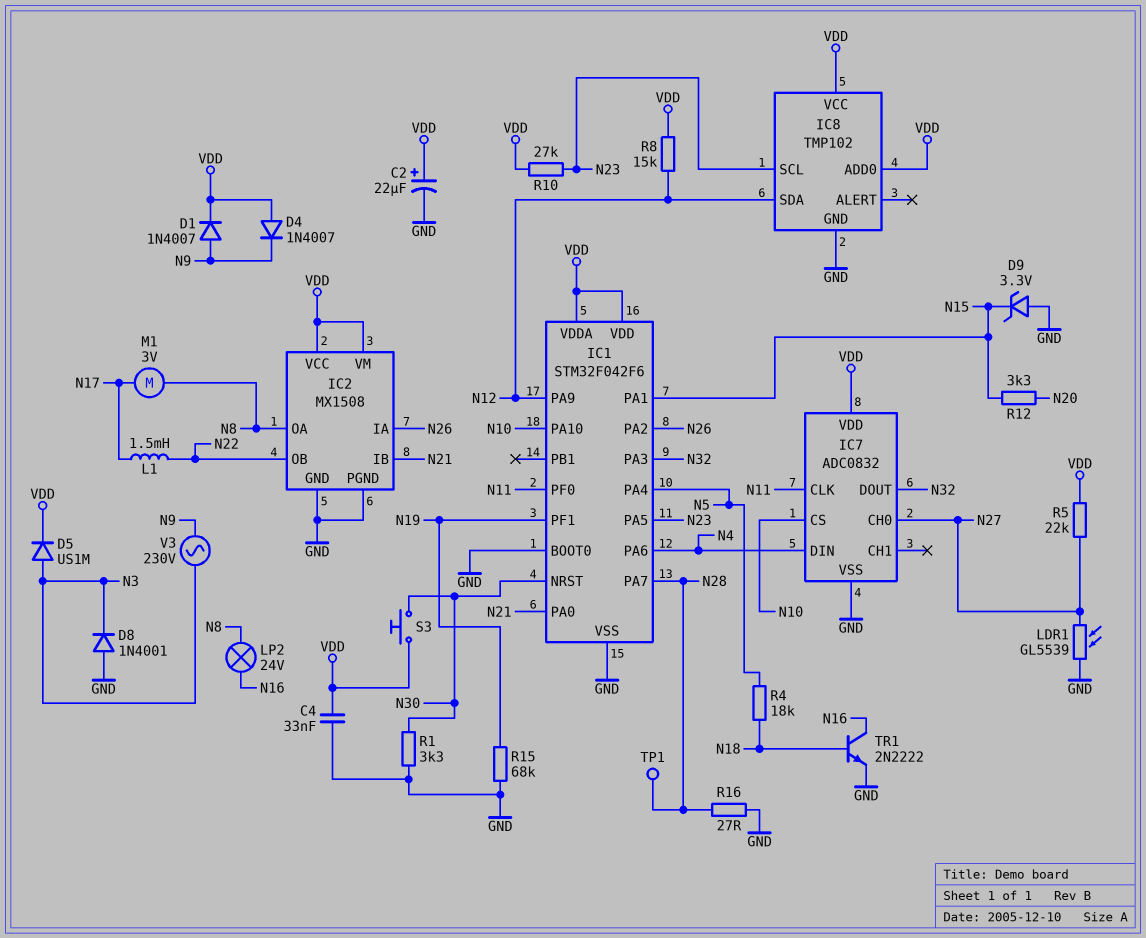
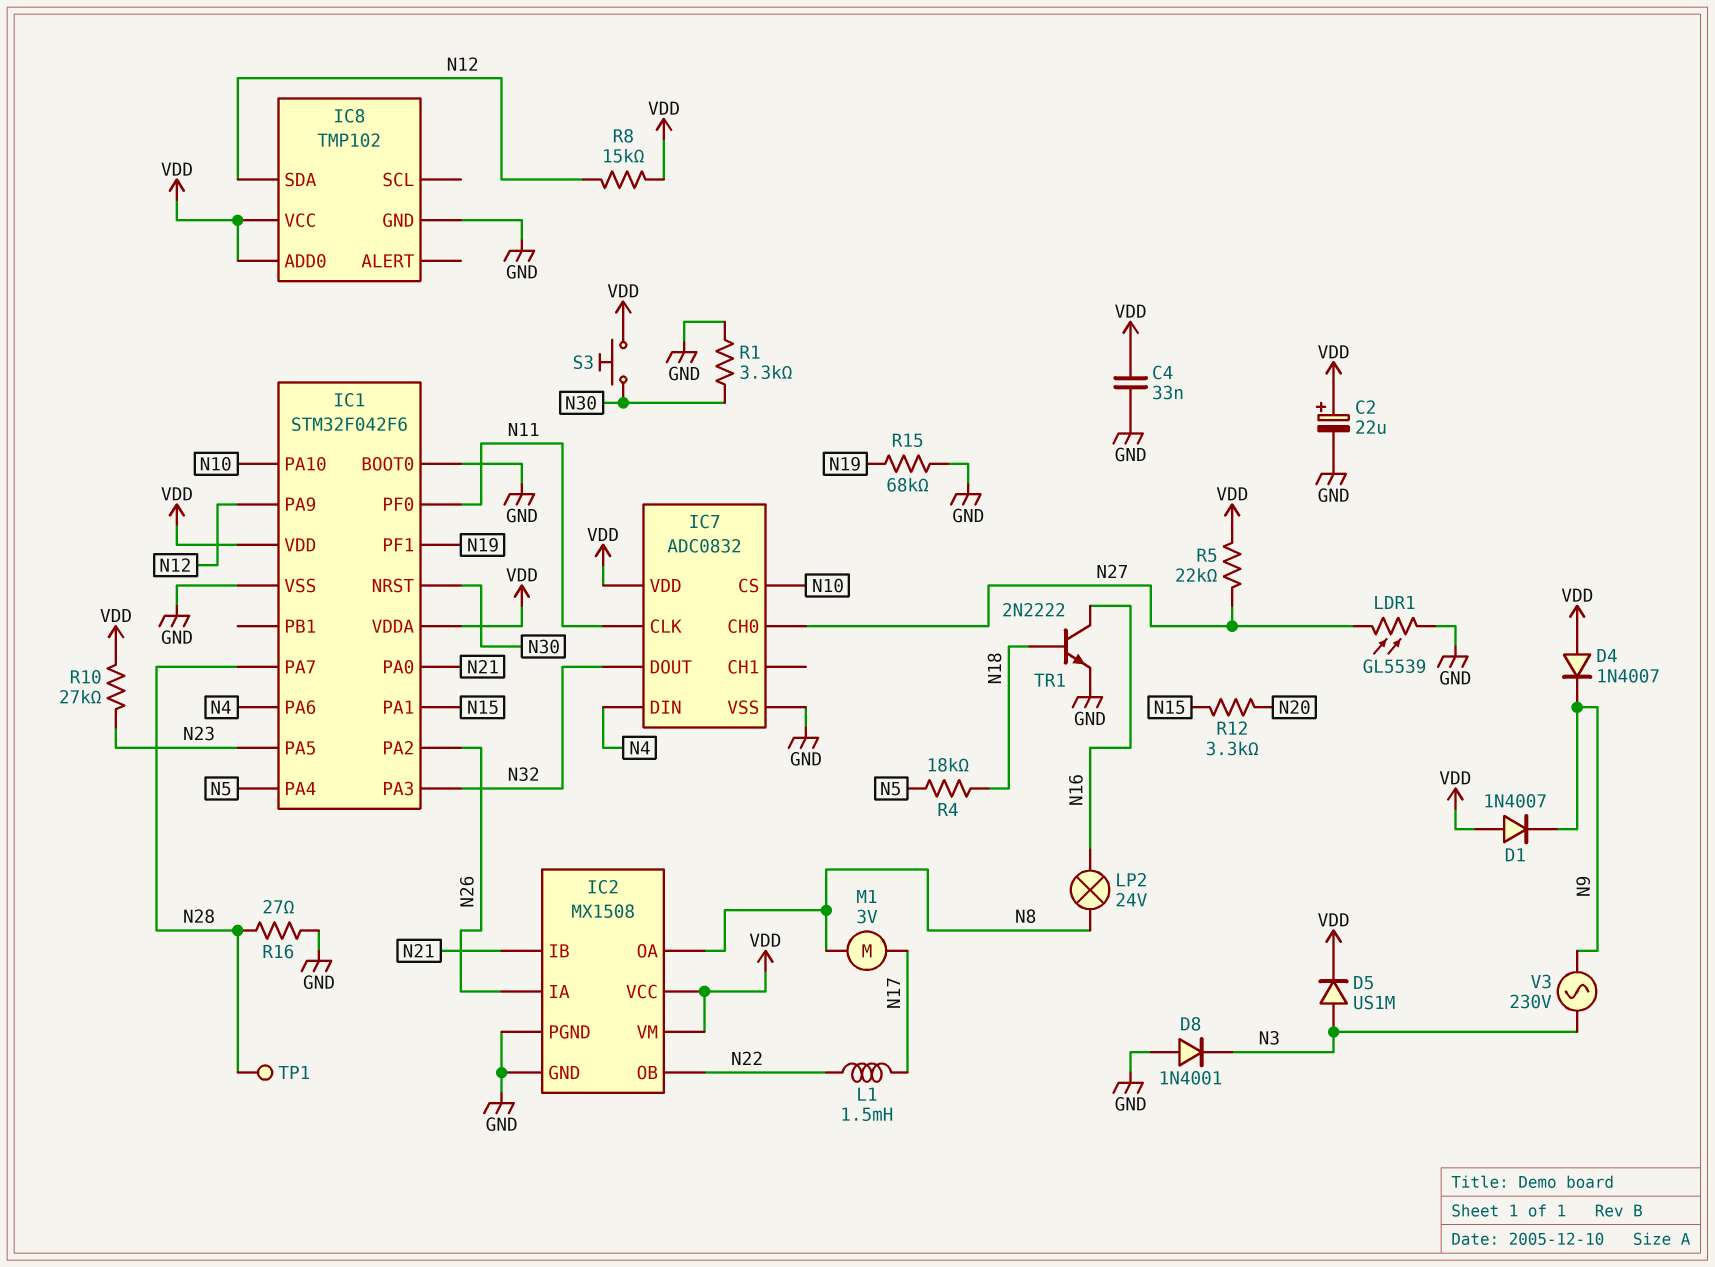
D1: diode 1N4007 (A N9, K VDD) -> diode 1N4007 (A VDD, K N9)
D9: zener 3.3V (A GND, K N15) -> none
IC8 pin SCL: N23 -> none

